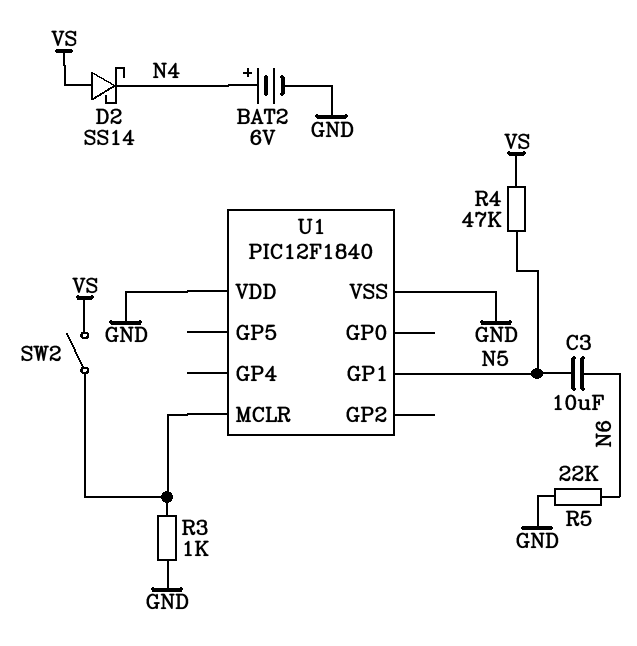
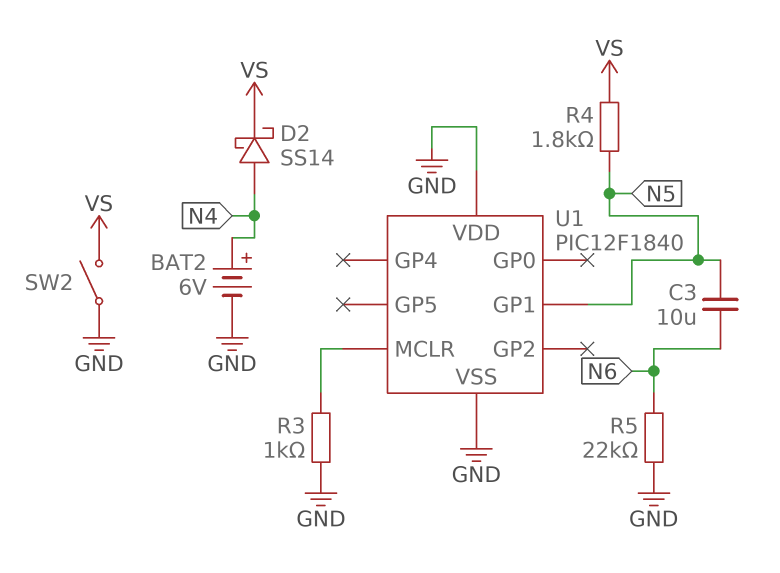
D2: schottky SS14 (A VS, K N4) -> schottky SS14 (A N4, K VS)
R4: 47k (N5, VS) -> 1.8k (N5, VS)
SW2: switch (U1/MCLR, VS) -> switch (GND, VS)

